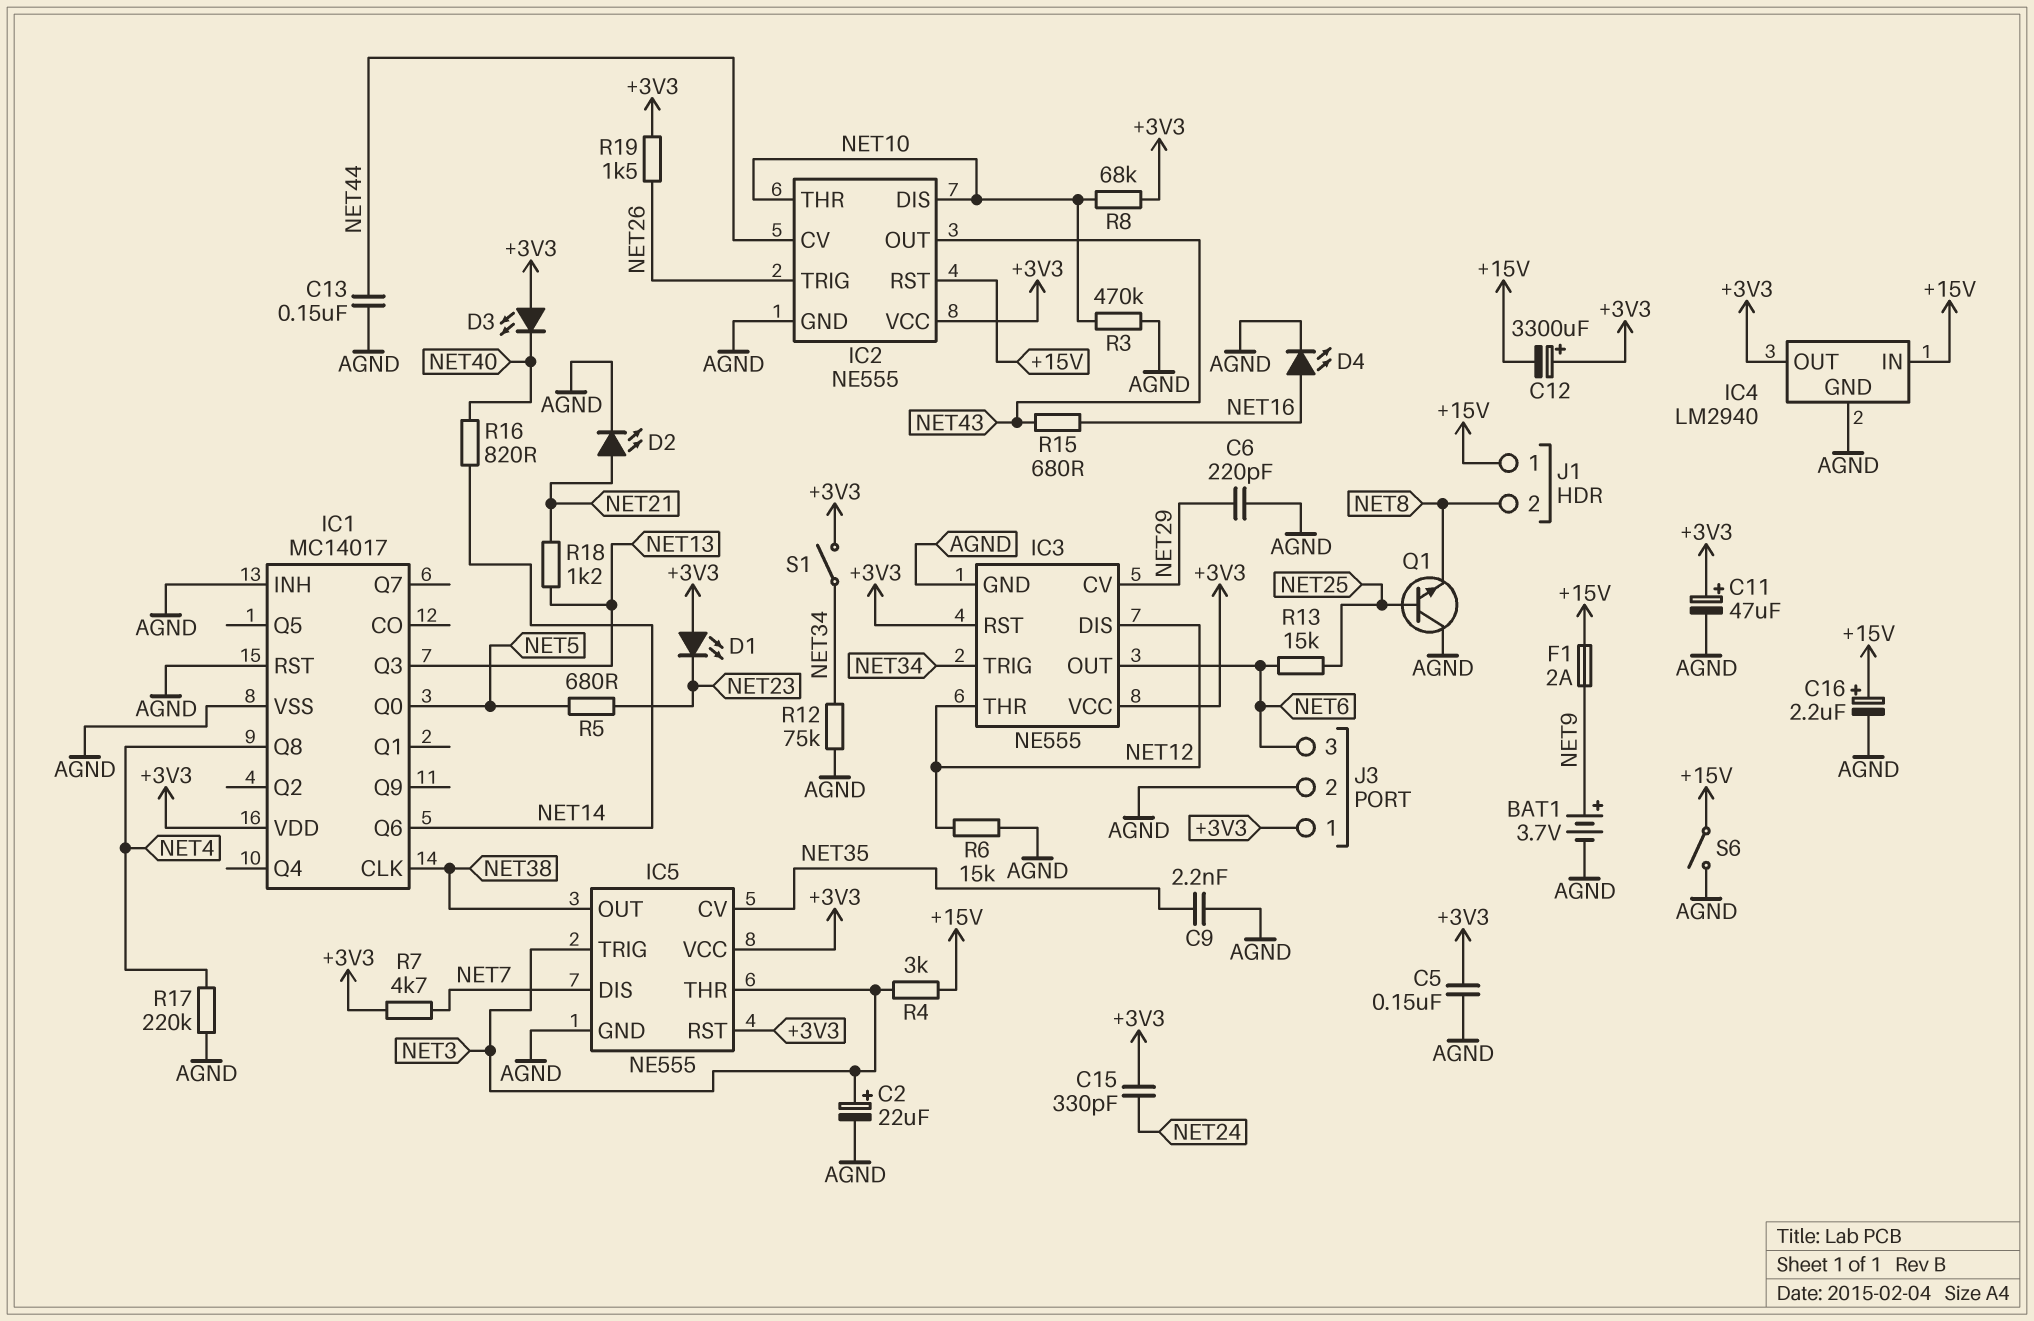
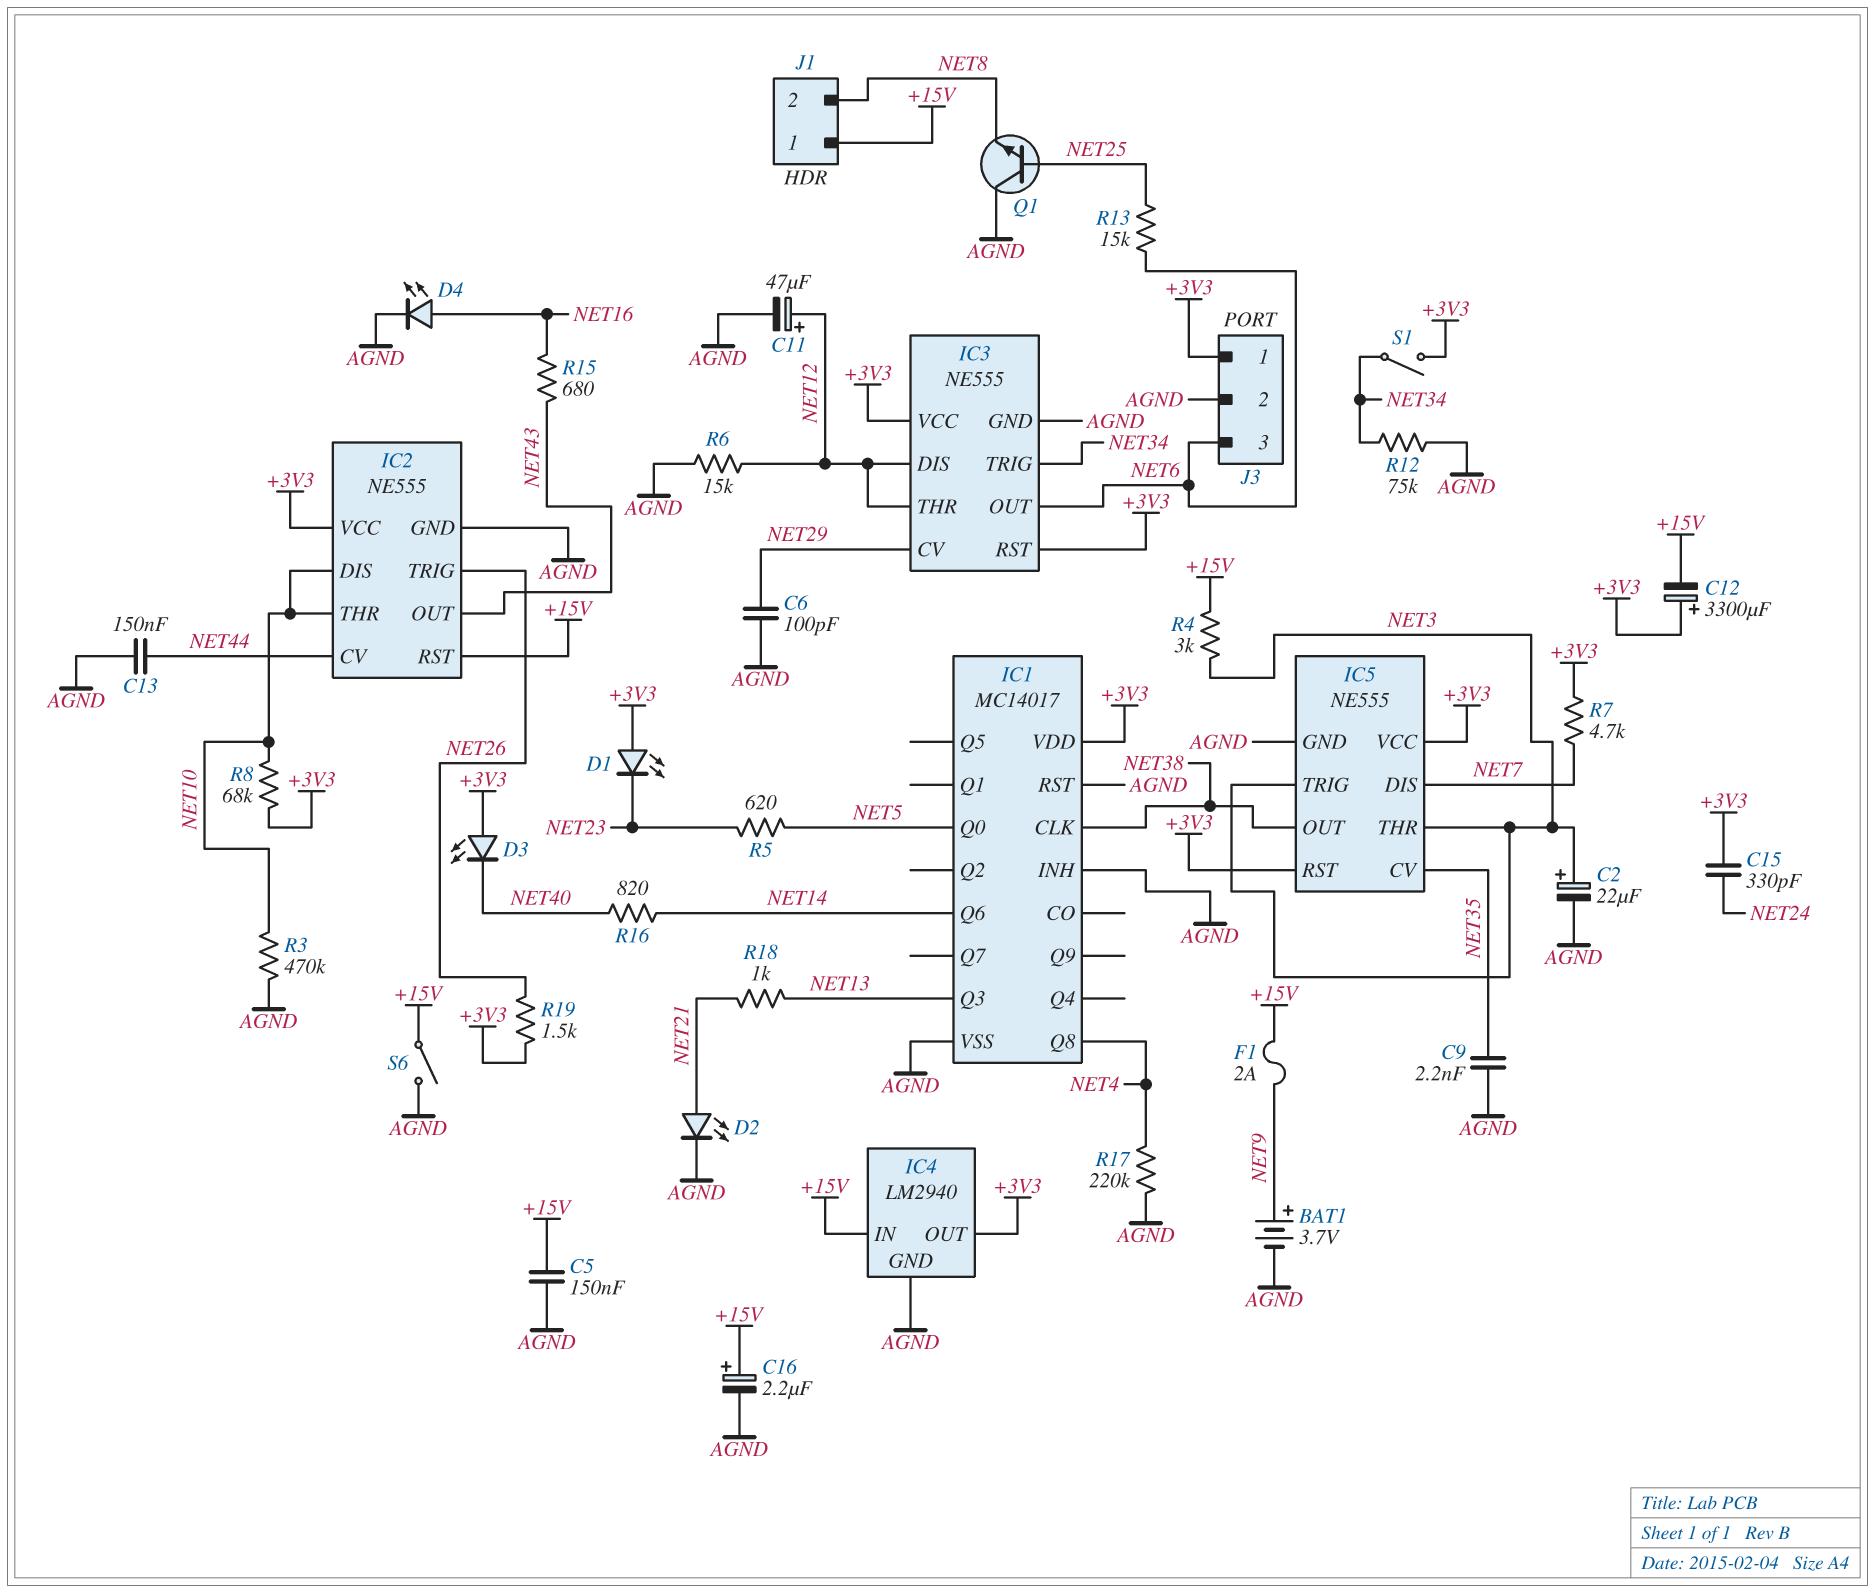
C5: 150nF (+3V3, AGND) -> 150nF (+15V, AGND)
C6: 220pF (AGND, NET29) -> 100pF (AGND, NET29)
C11: 47uF (plus +3V3, minus AGND) -> 47uF (plus NET12, minus AGND)
R5: 680 (NET5, NET23) -> 620 (NET5, NET23)
R18: 1.2k (NET13, NET21) -> 1k (NET13, NET21)

